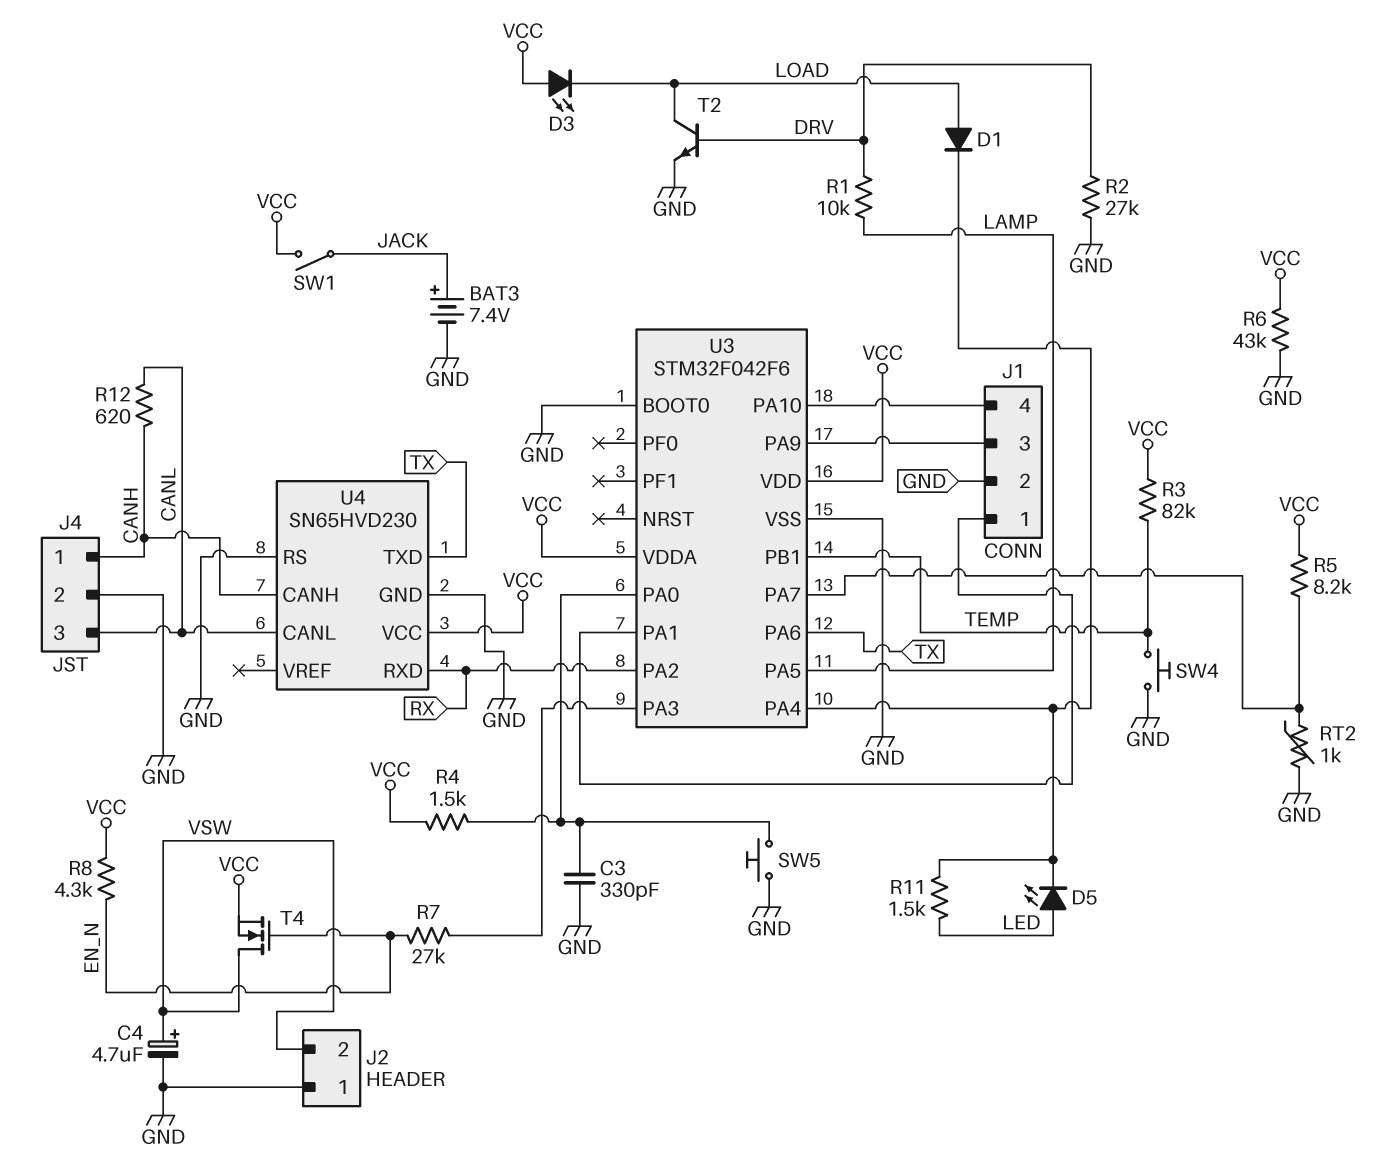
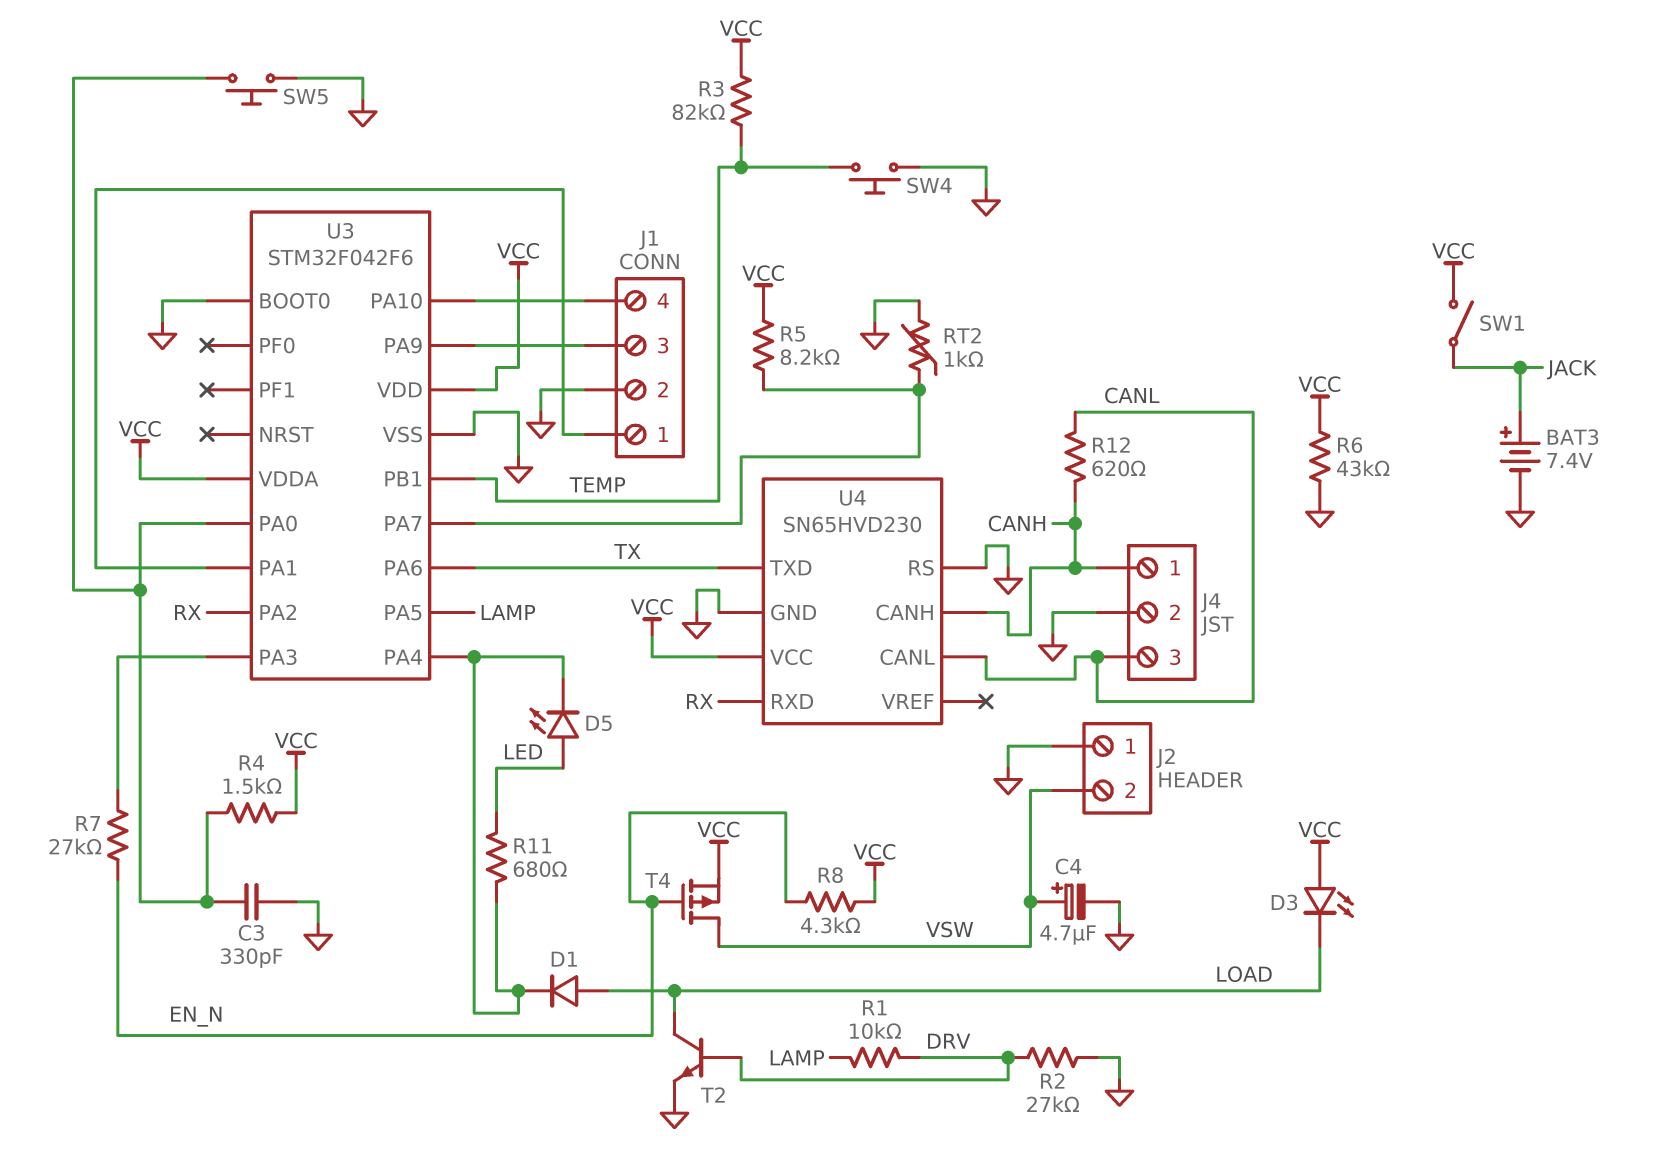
R11: 1.5k (LED, U3/PA4) -> 680 (LED, U3/PA4)
T4: NMOS (G EN_N, D VSW, S VCC) -> PMOS (G EN_N, D VSW, S VCC)

